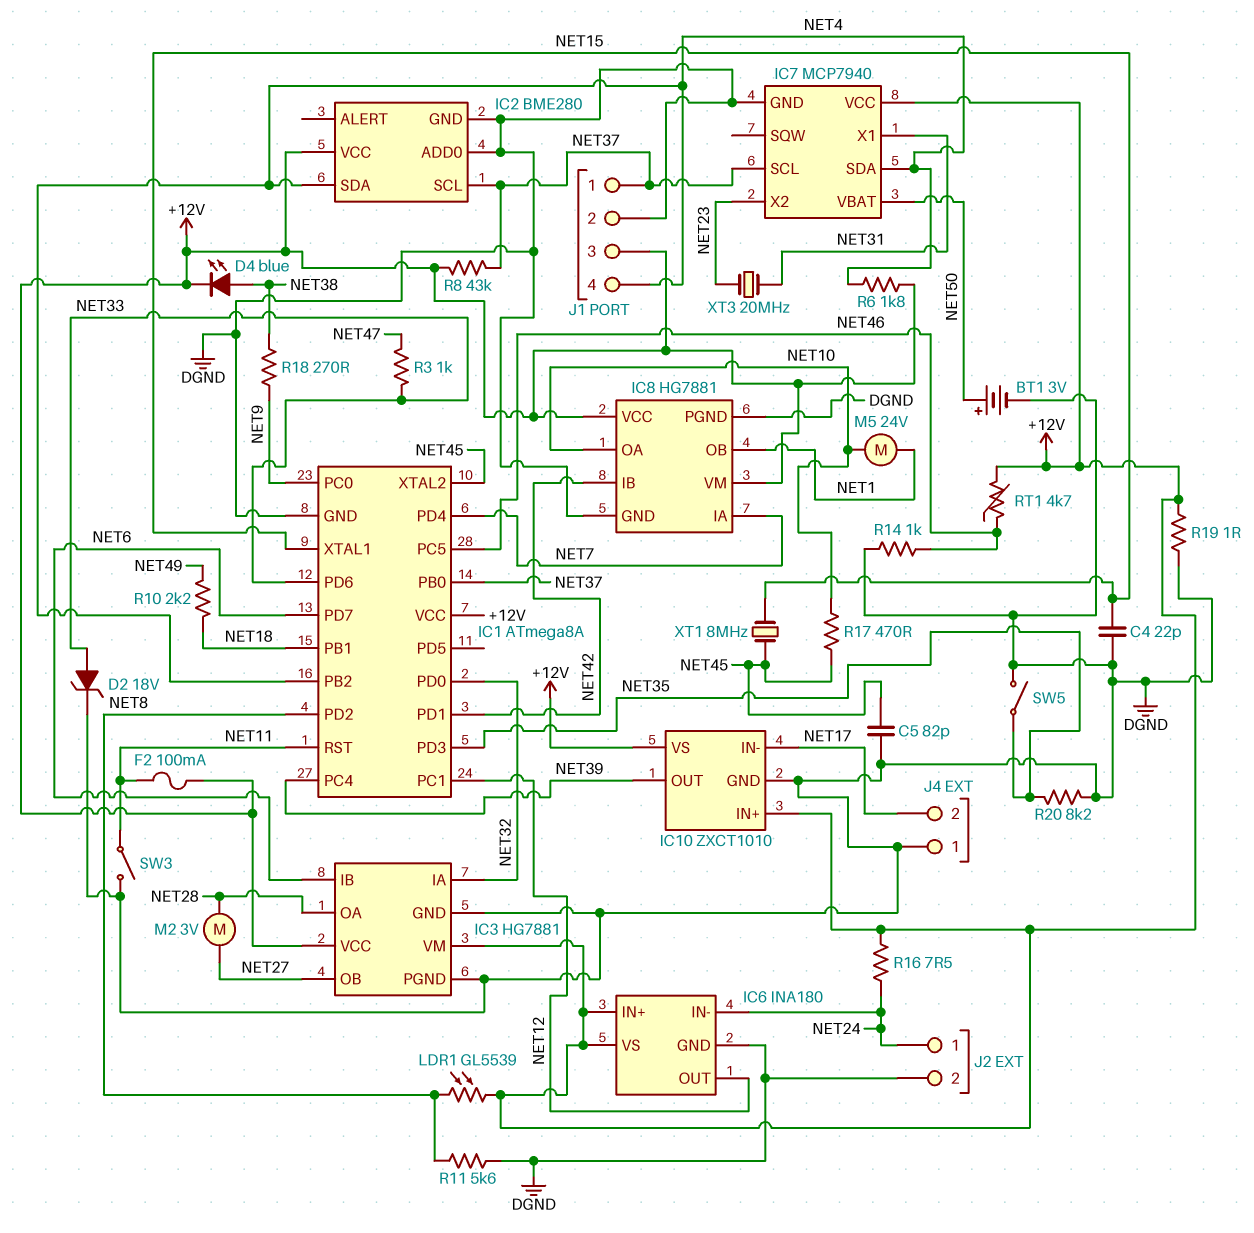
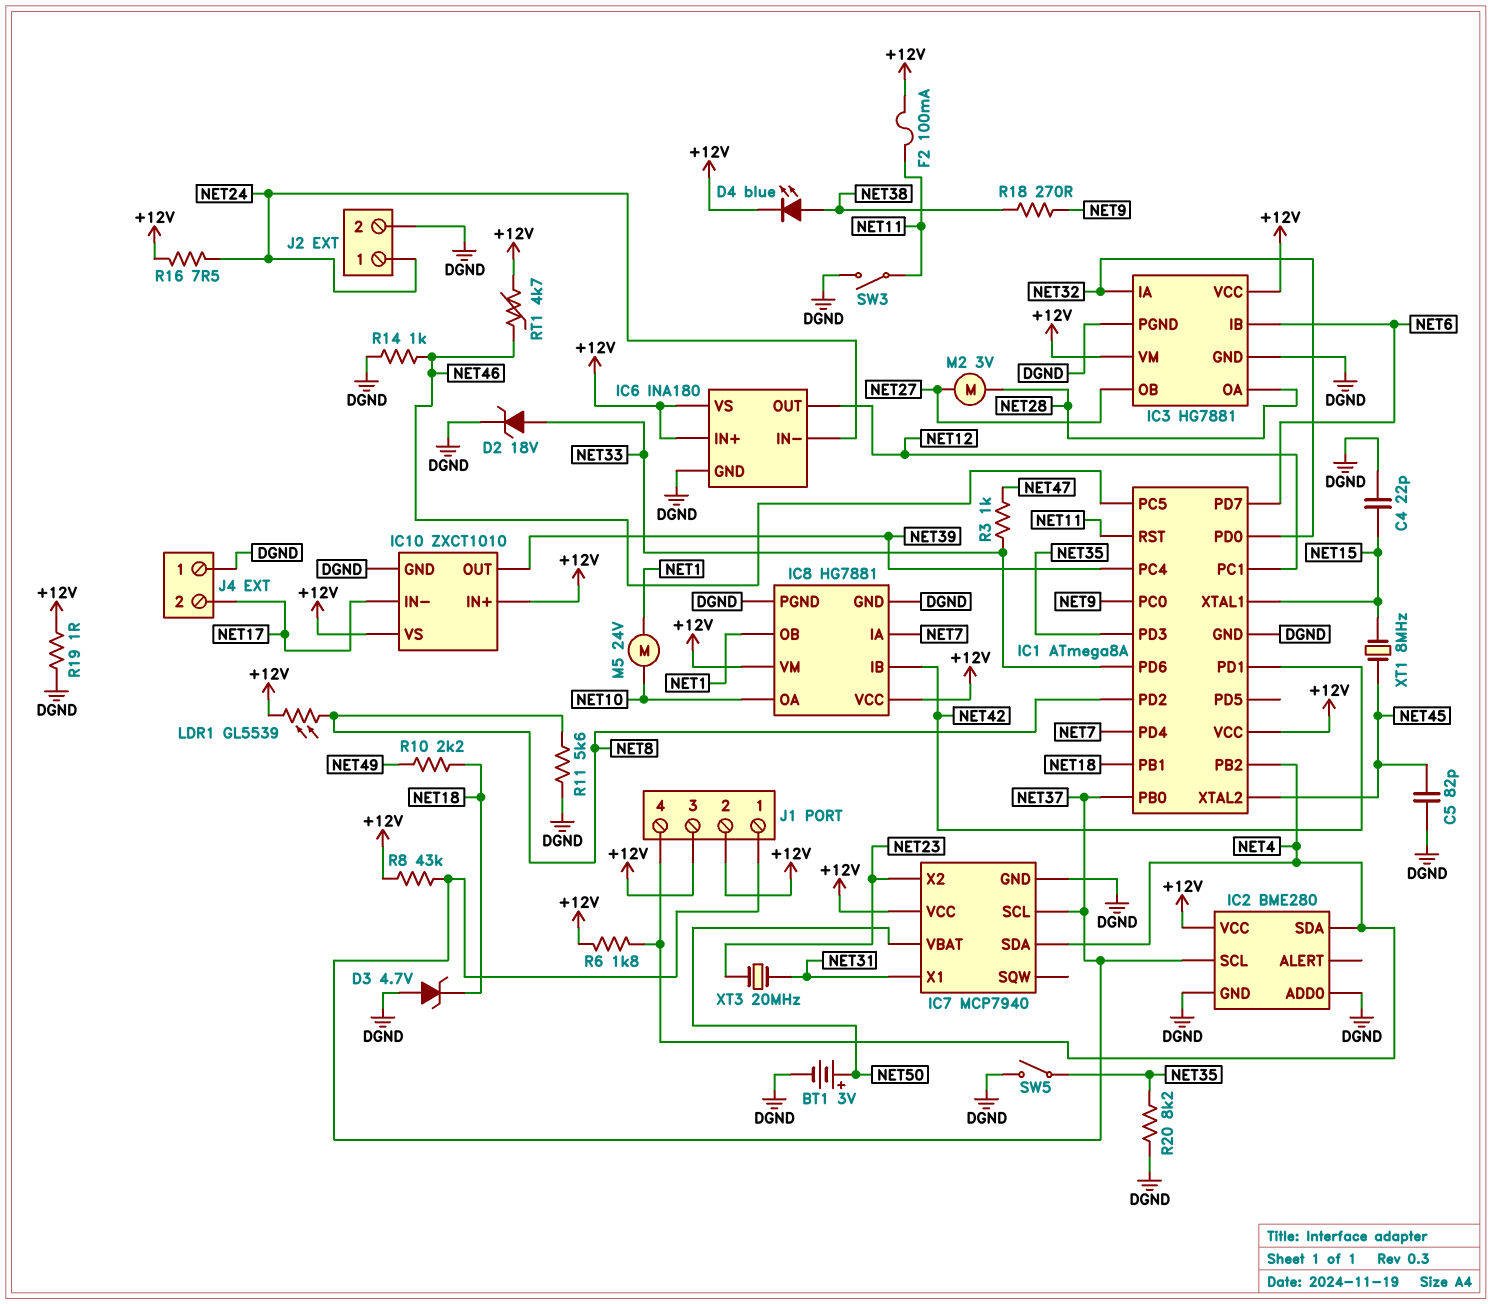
D3: none -> zener 4.7V (A DGND, K NET18)
J1 pin 2: DGND -> +12V
R17: 470 (NET10, NET45) -> none

